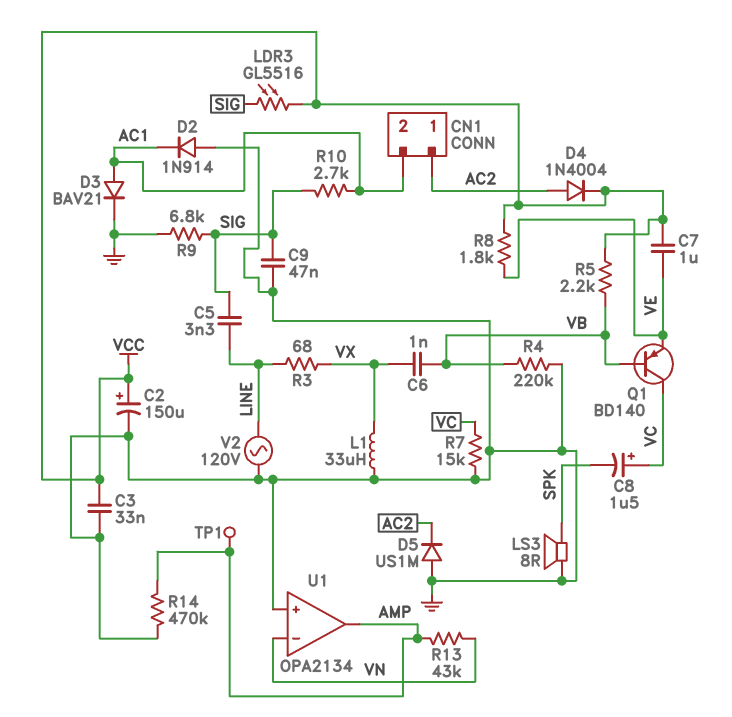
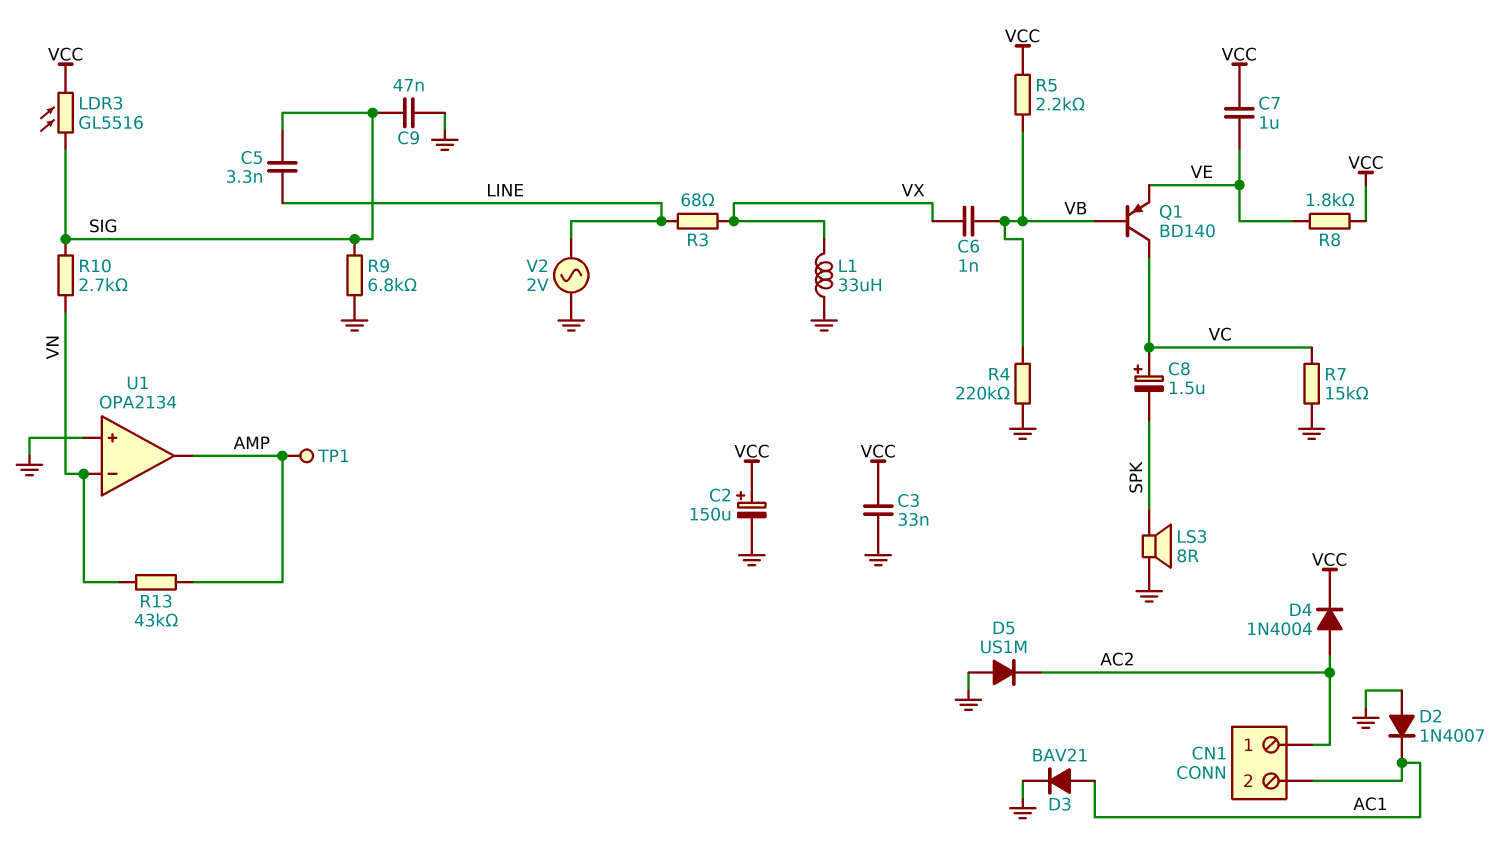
D2: diode 1N914 (A GND, K AC1) -> diode 1N4007 (A GND, K AC1)
R10: 2.7k (AC1, SIG) -> 2.7k (SIG, VN)
R14: 470k (AMP, GND) -> none
V2: AC 120V (GND, LINE) -> AC 2V (GND, LINE)

